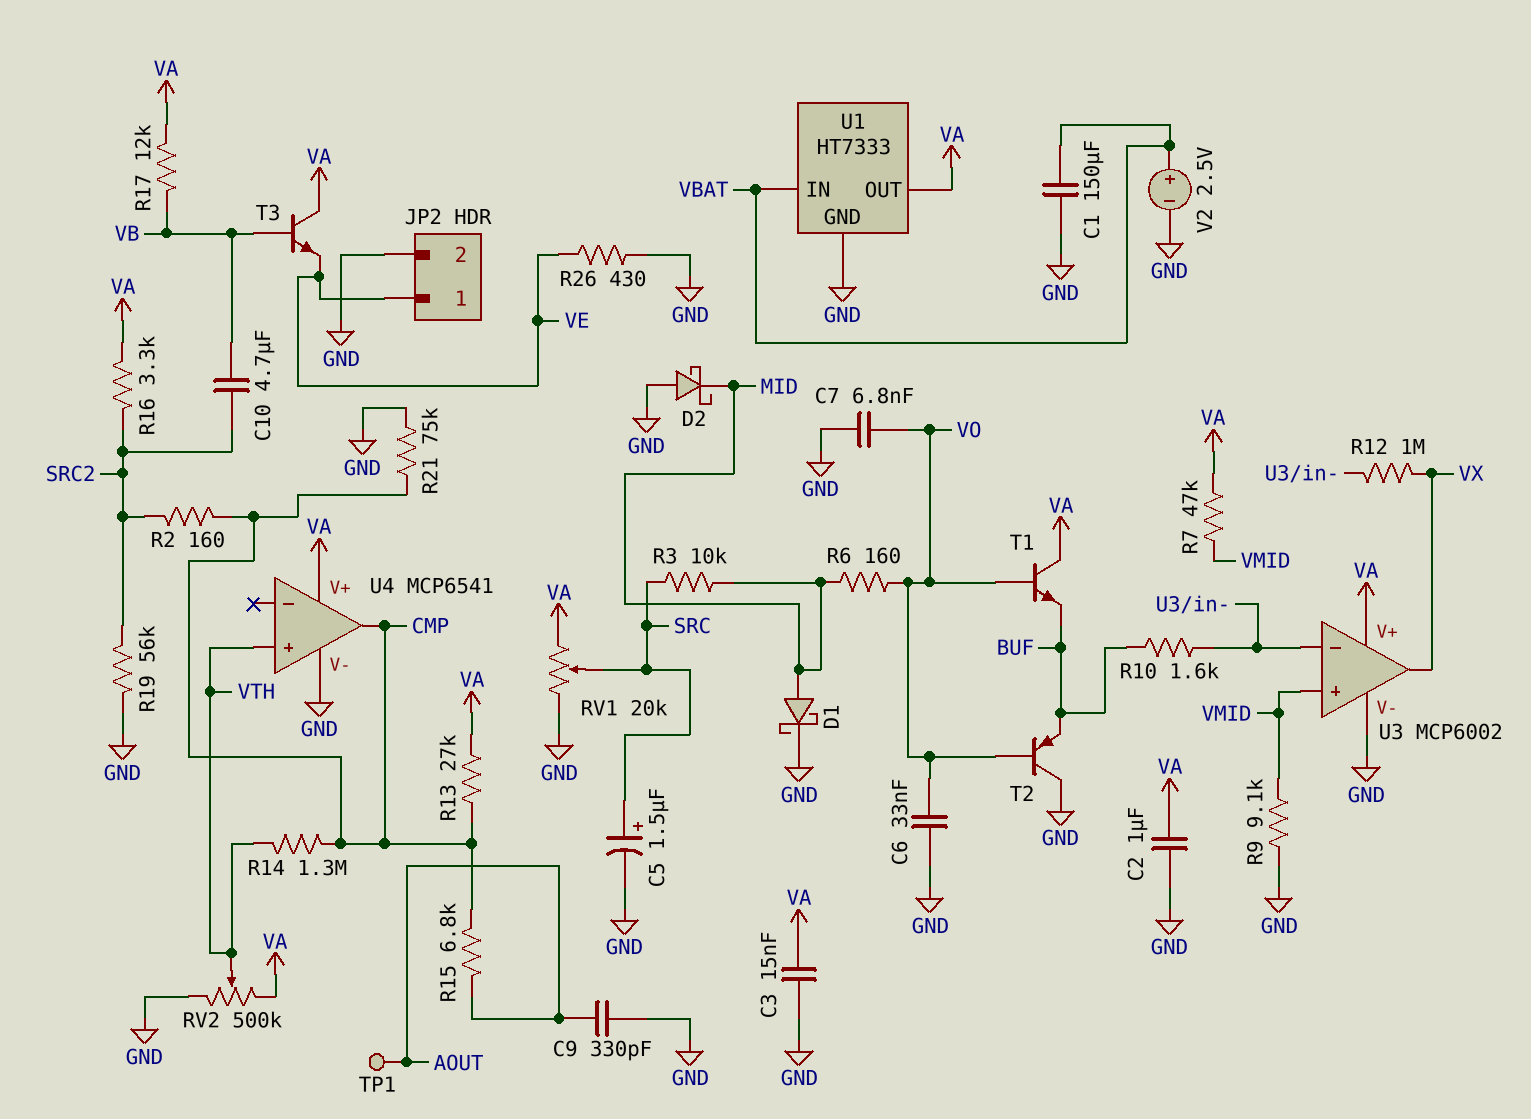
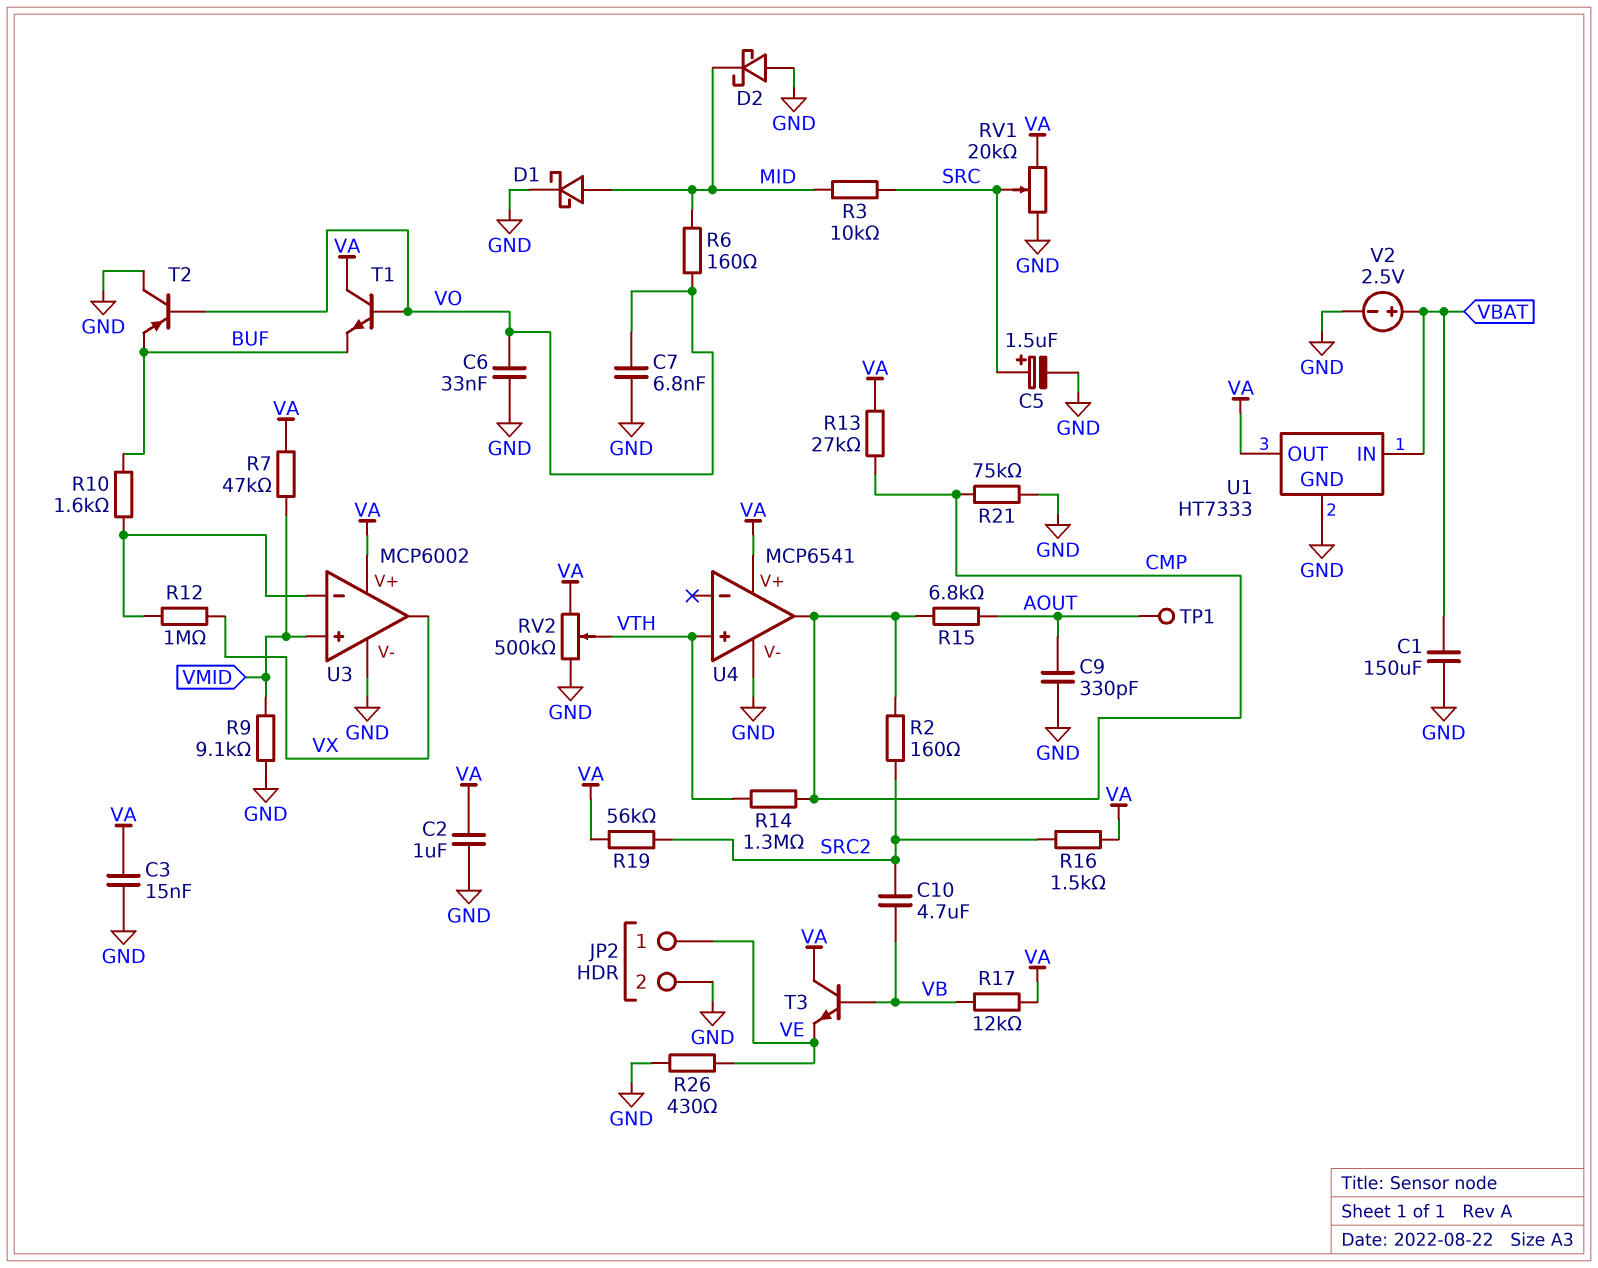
R16: 3.3k (SRC2, VA) -> 1.5k (SRC2, VA)
R19: 56k (GND, SRC2) -> 56k (SRC2, VA)

